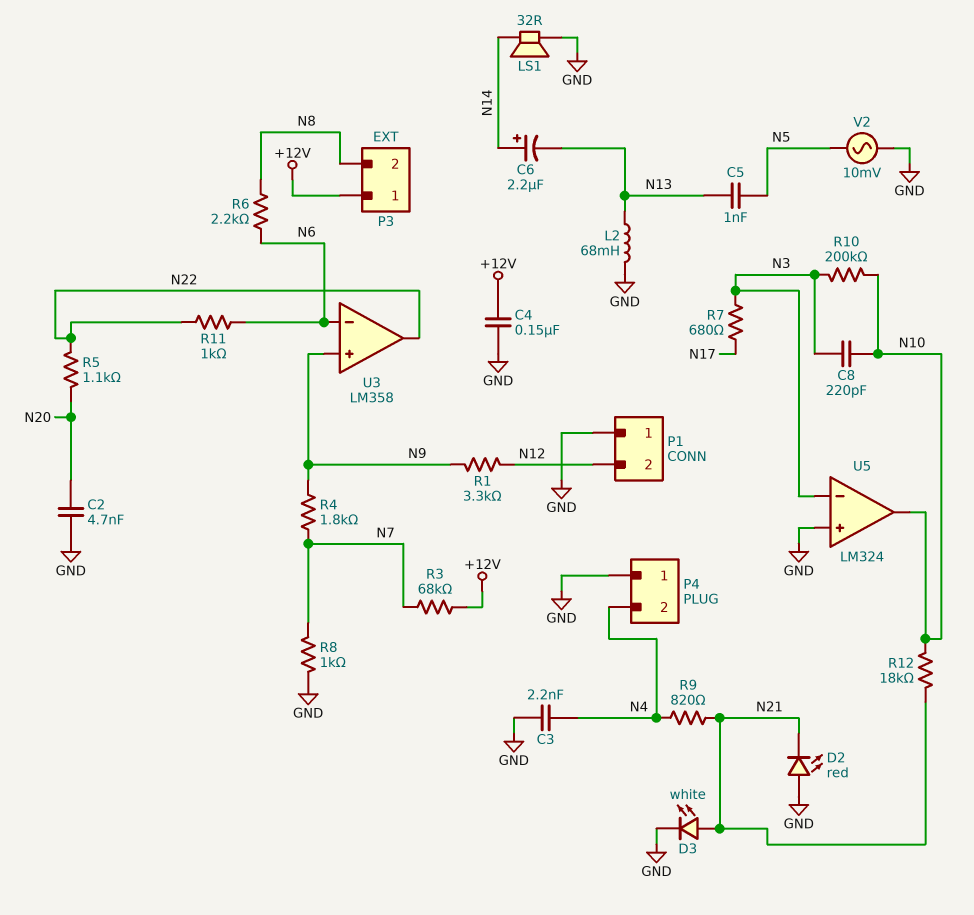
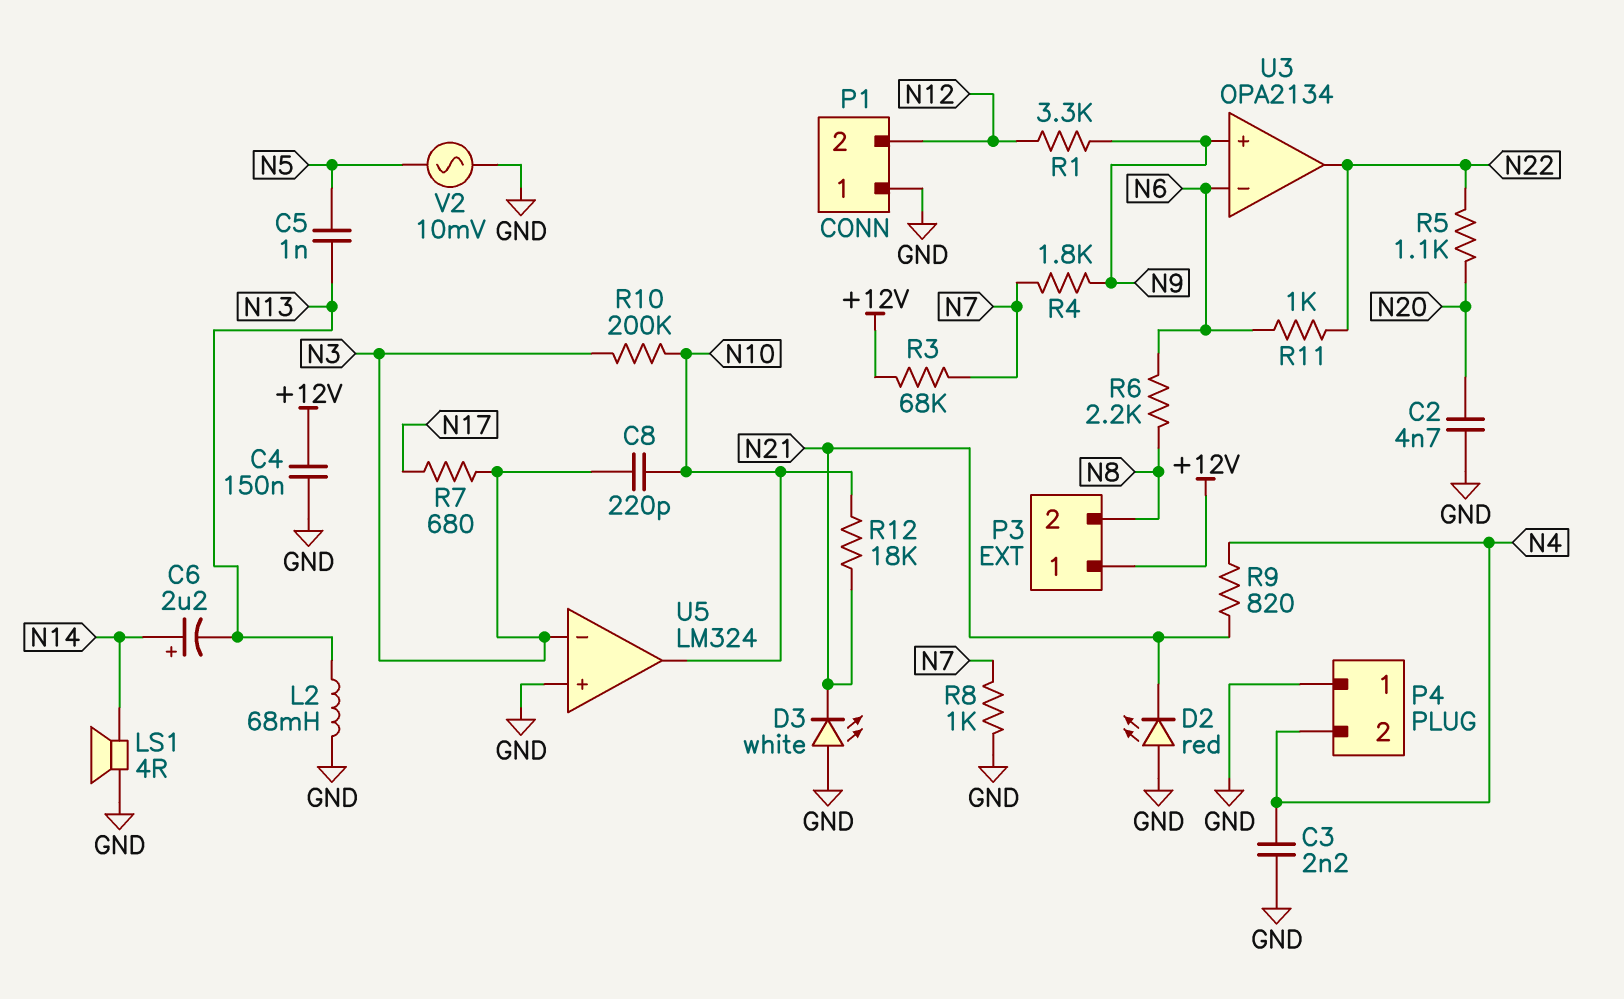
D3: LED white (A N21, K GND) -> LED white (A GND, K N21)
LS1: speaker 32R (GND, N14) -> speaker 4R (GND, N14)
U3: LM358 -> OPA2134

